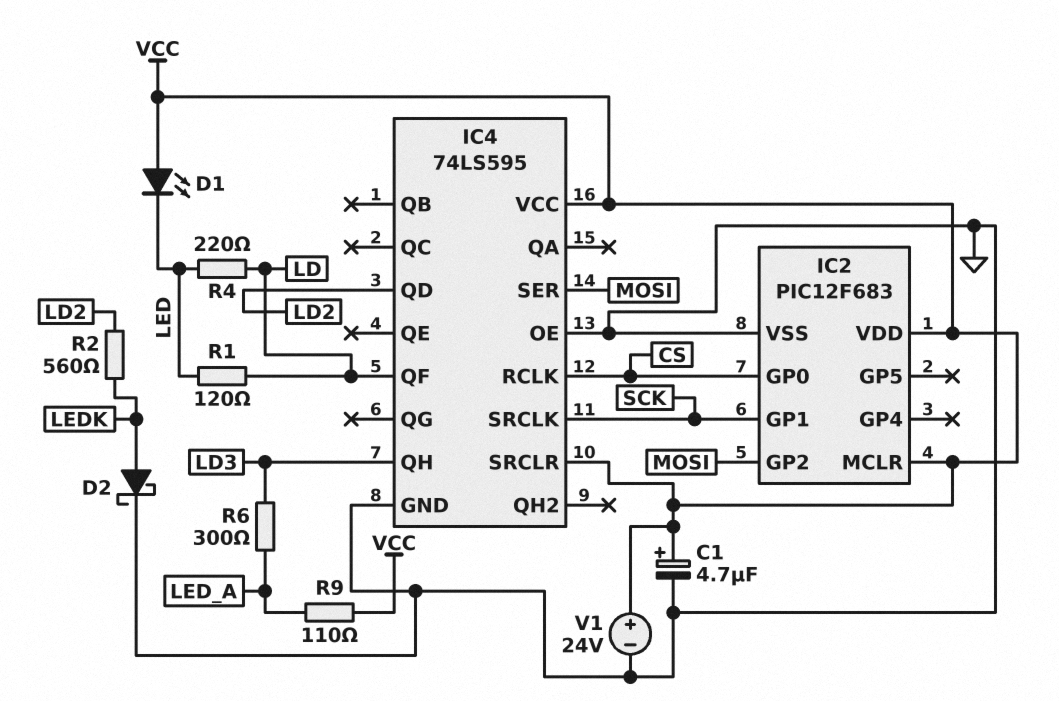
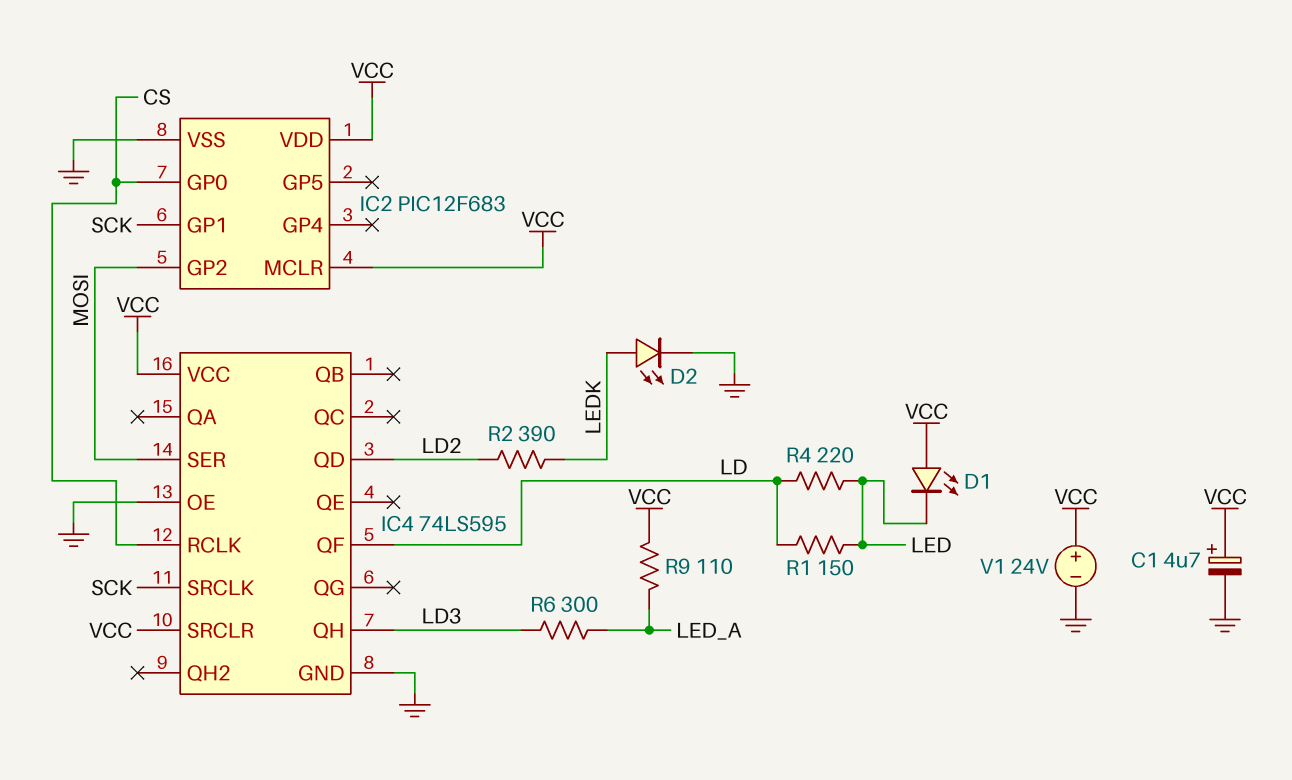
D2: schottky (A LEDK, K GND) -> LED (A LEDK, K GND)
R1: 120 (LD, LED) -> 150 (LD, LED)
R2: 560 (LD2, LEDK) -> 390 (LD2, LEDK)

